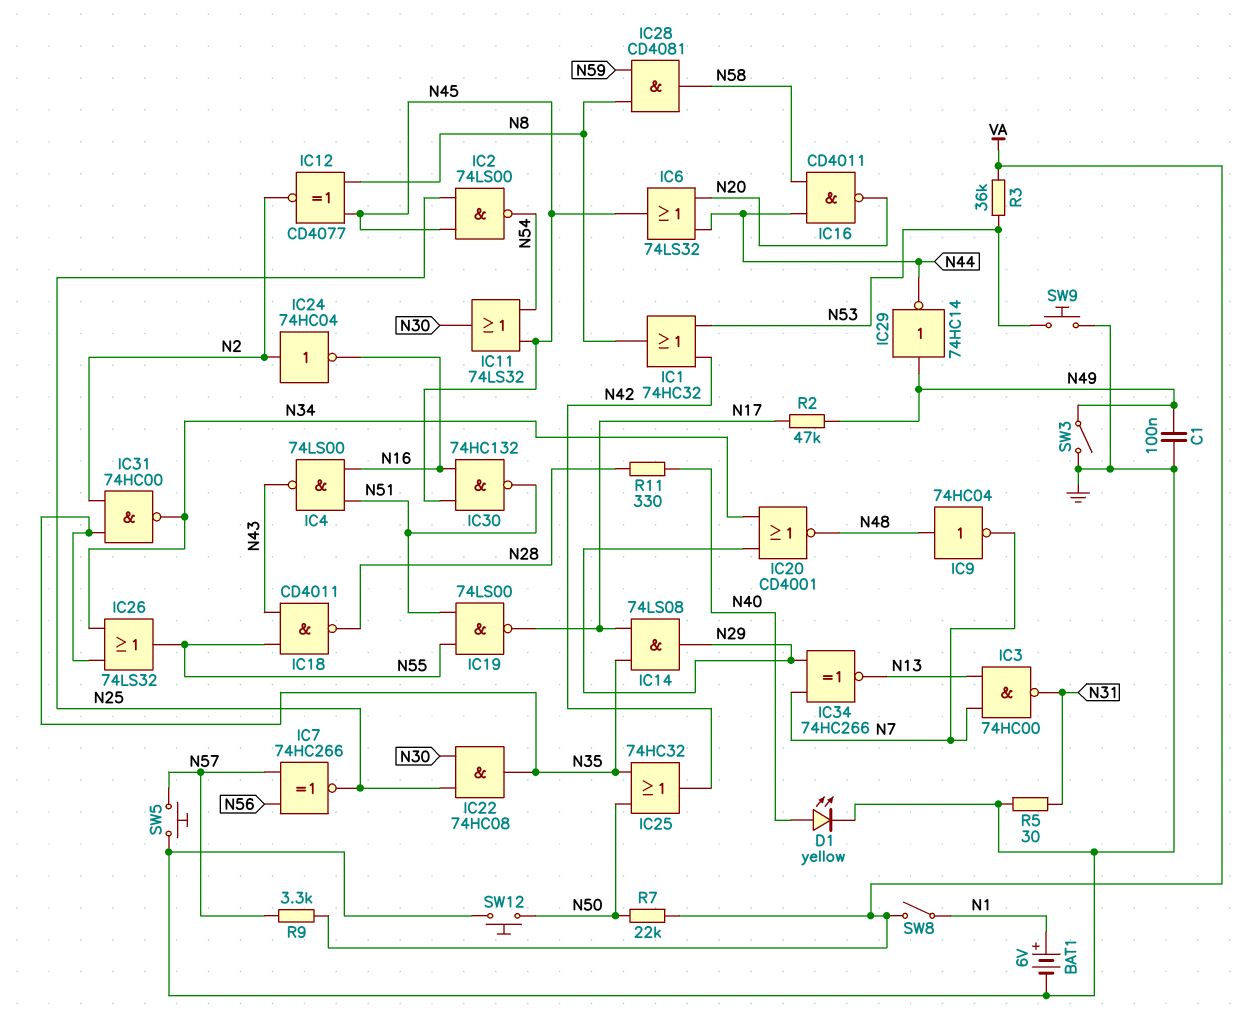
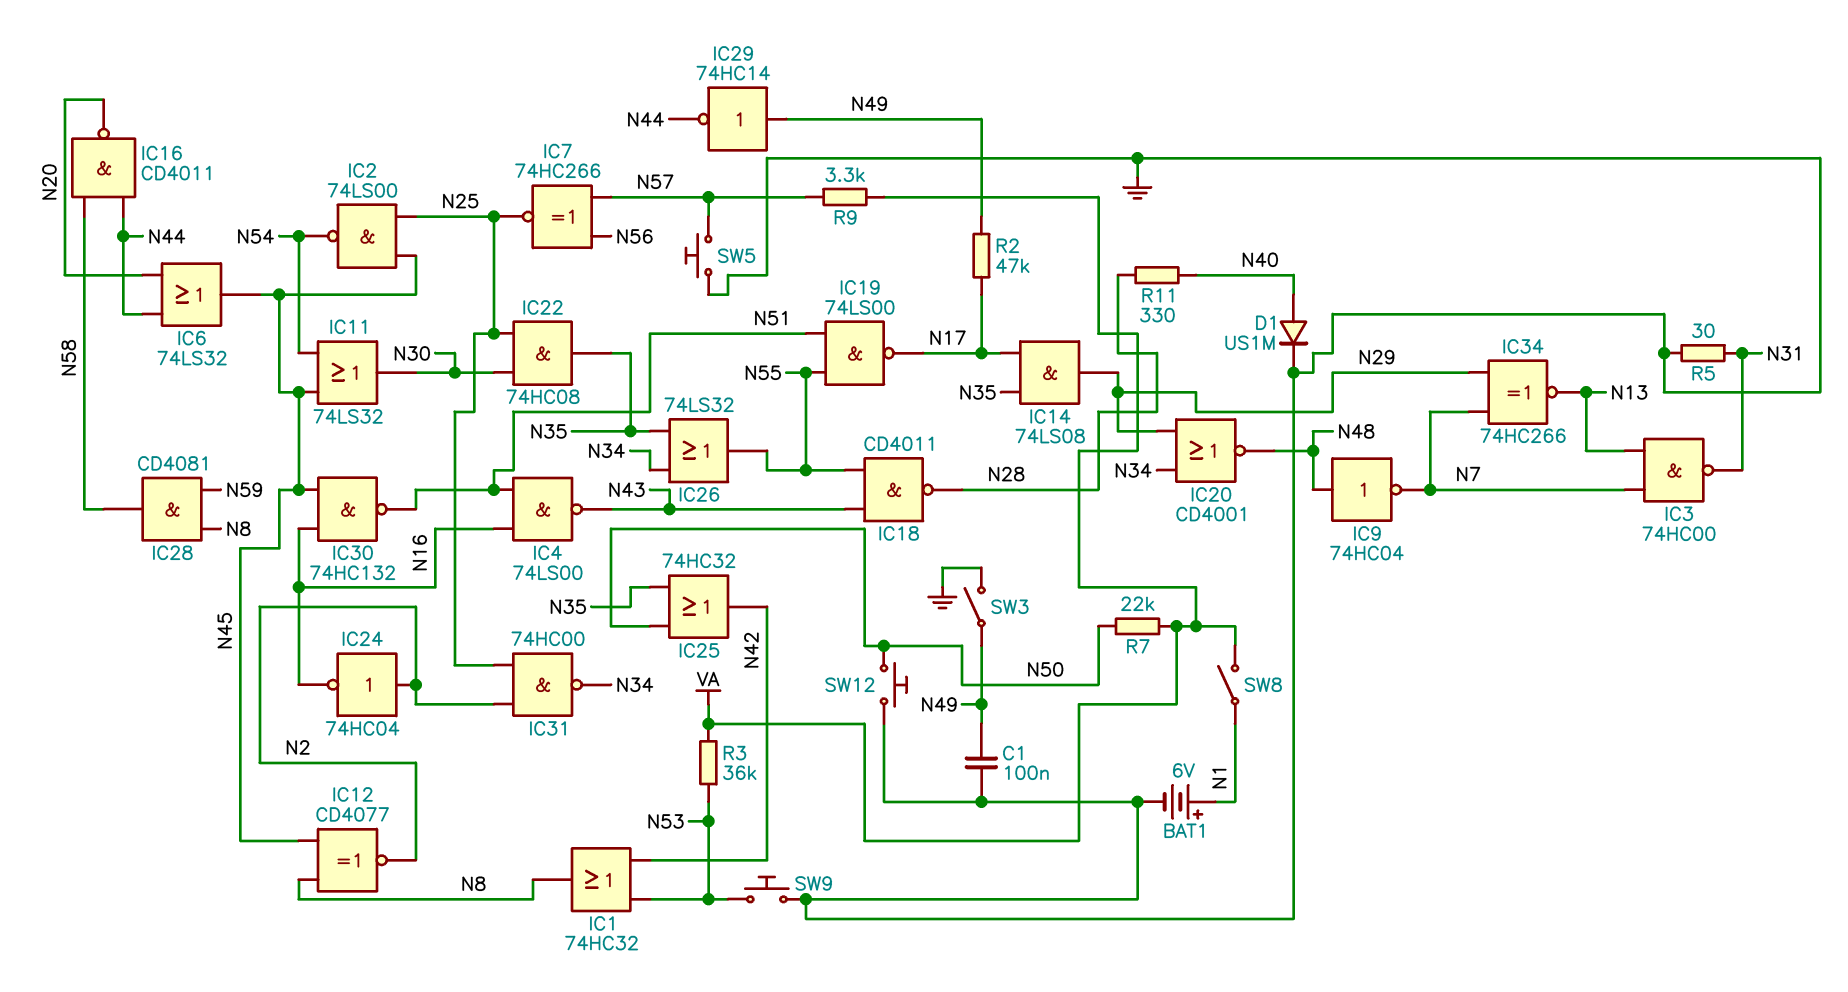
D1: LED yellow (A N40, K GND) -> diode US1M (A N40, K GND)
IC31: NAND 74HC00 (in N2, in N35, out N34) -> NAND 74HC00 (in N2, in N25, out N34)

